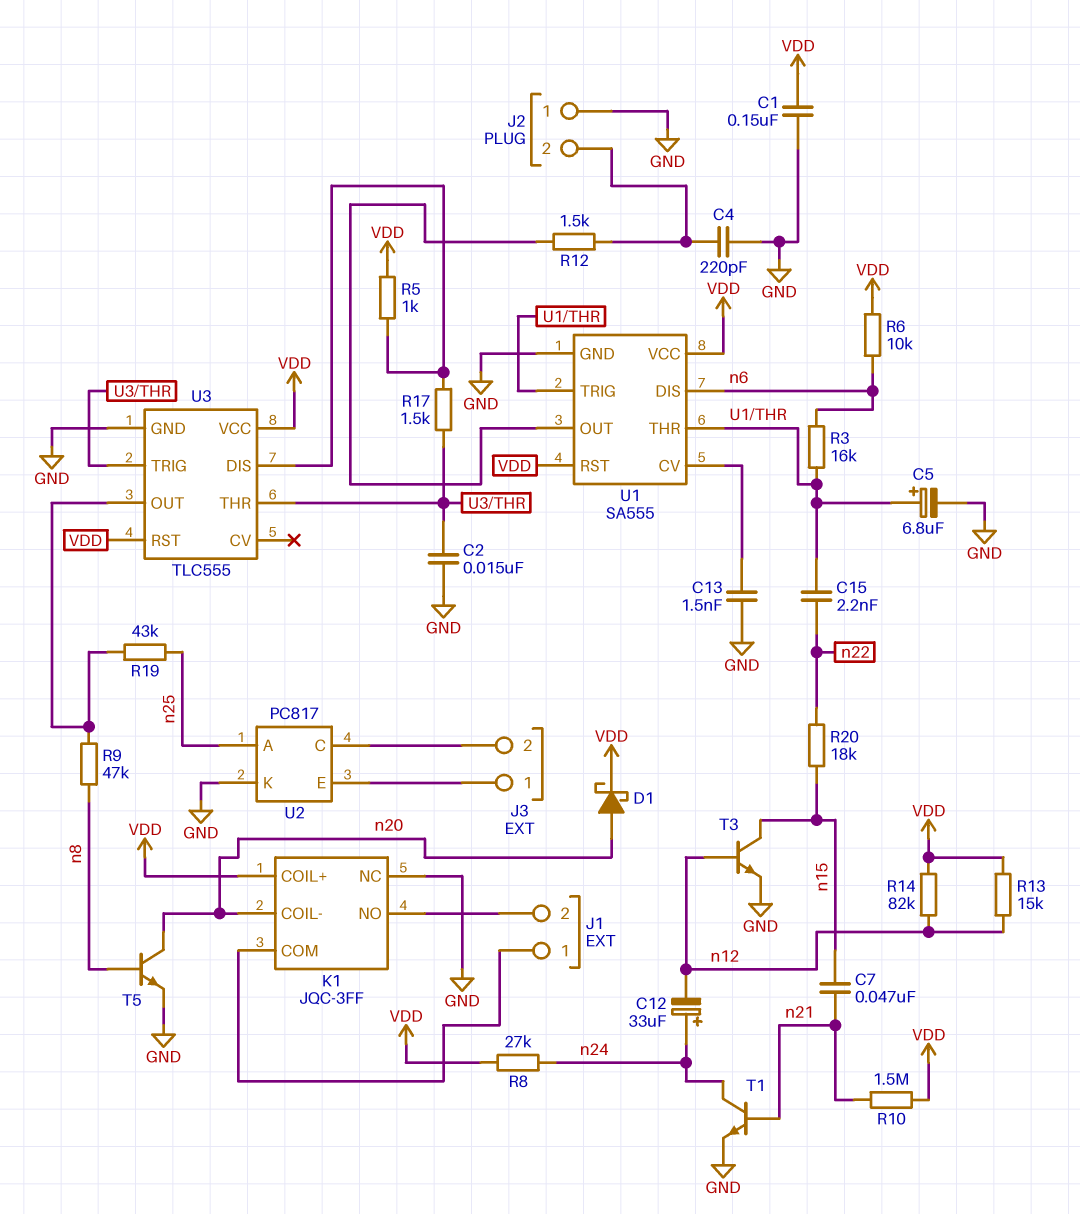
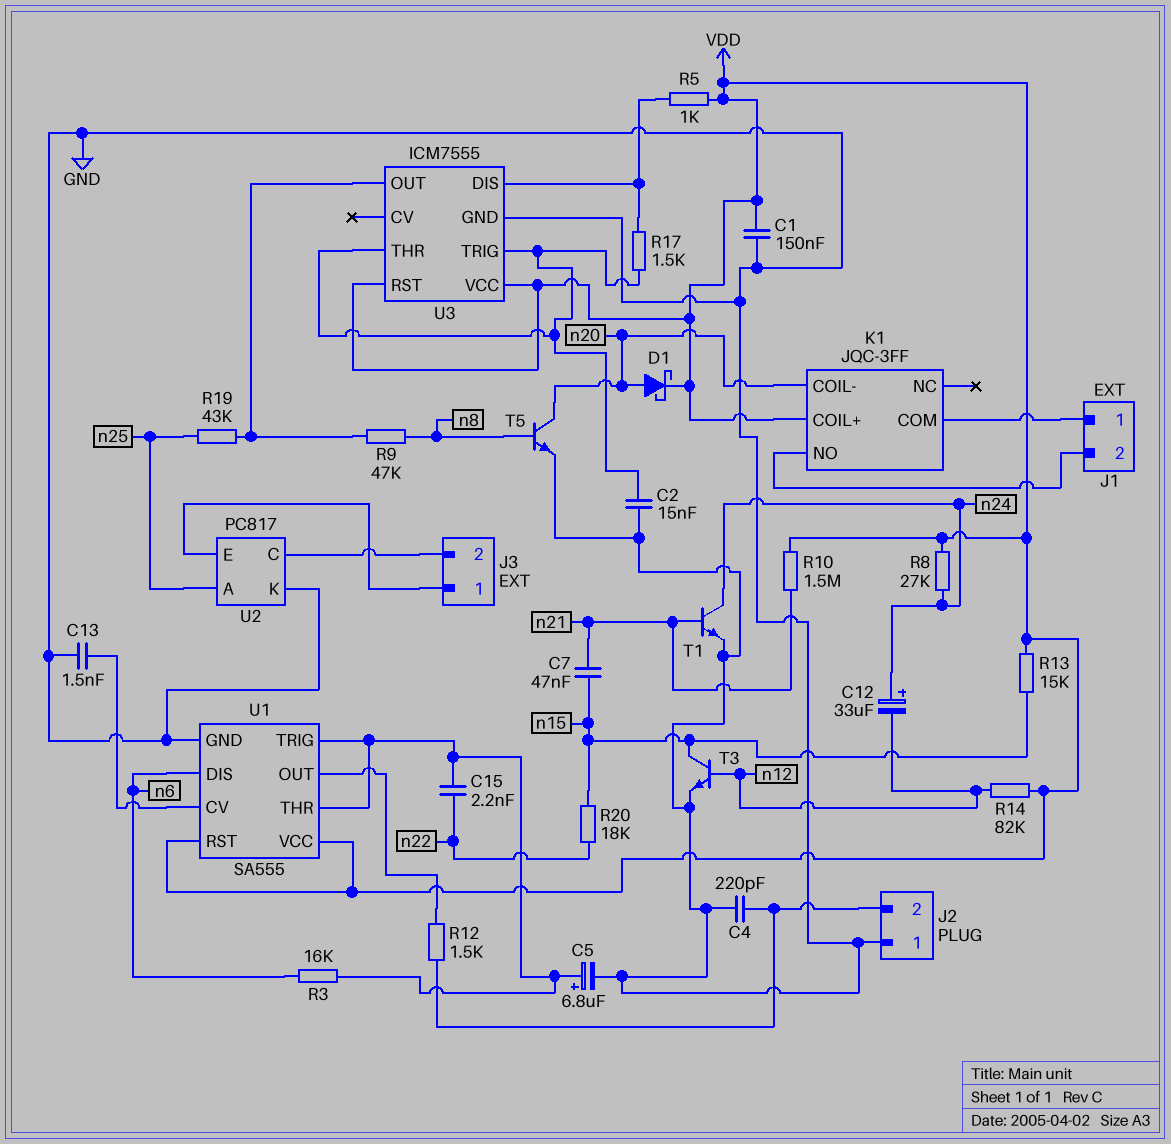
K1 pin NC: GND -> none
R6: 10k (VDD, n6) -> none
R13: 15k (VDD, n12) -> 15k (VDD, n15)
U3: TLC555 -> ICM7555

